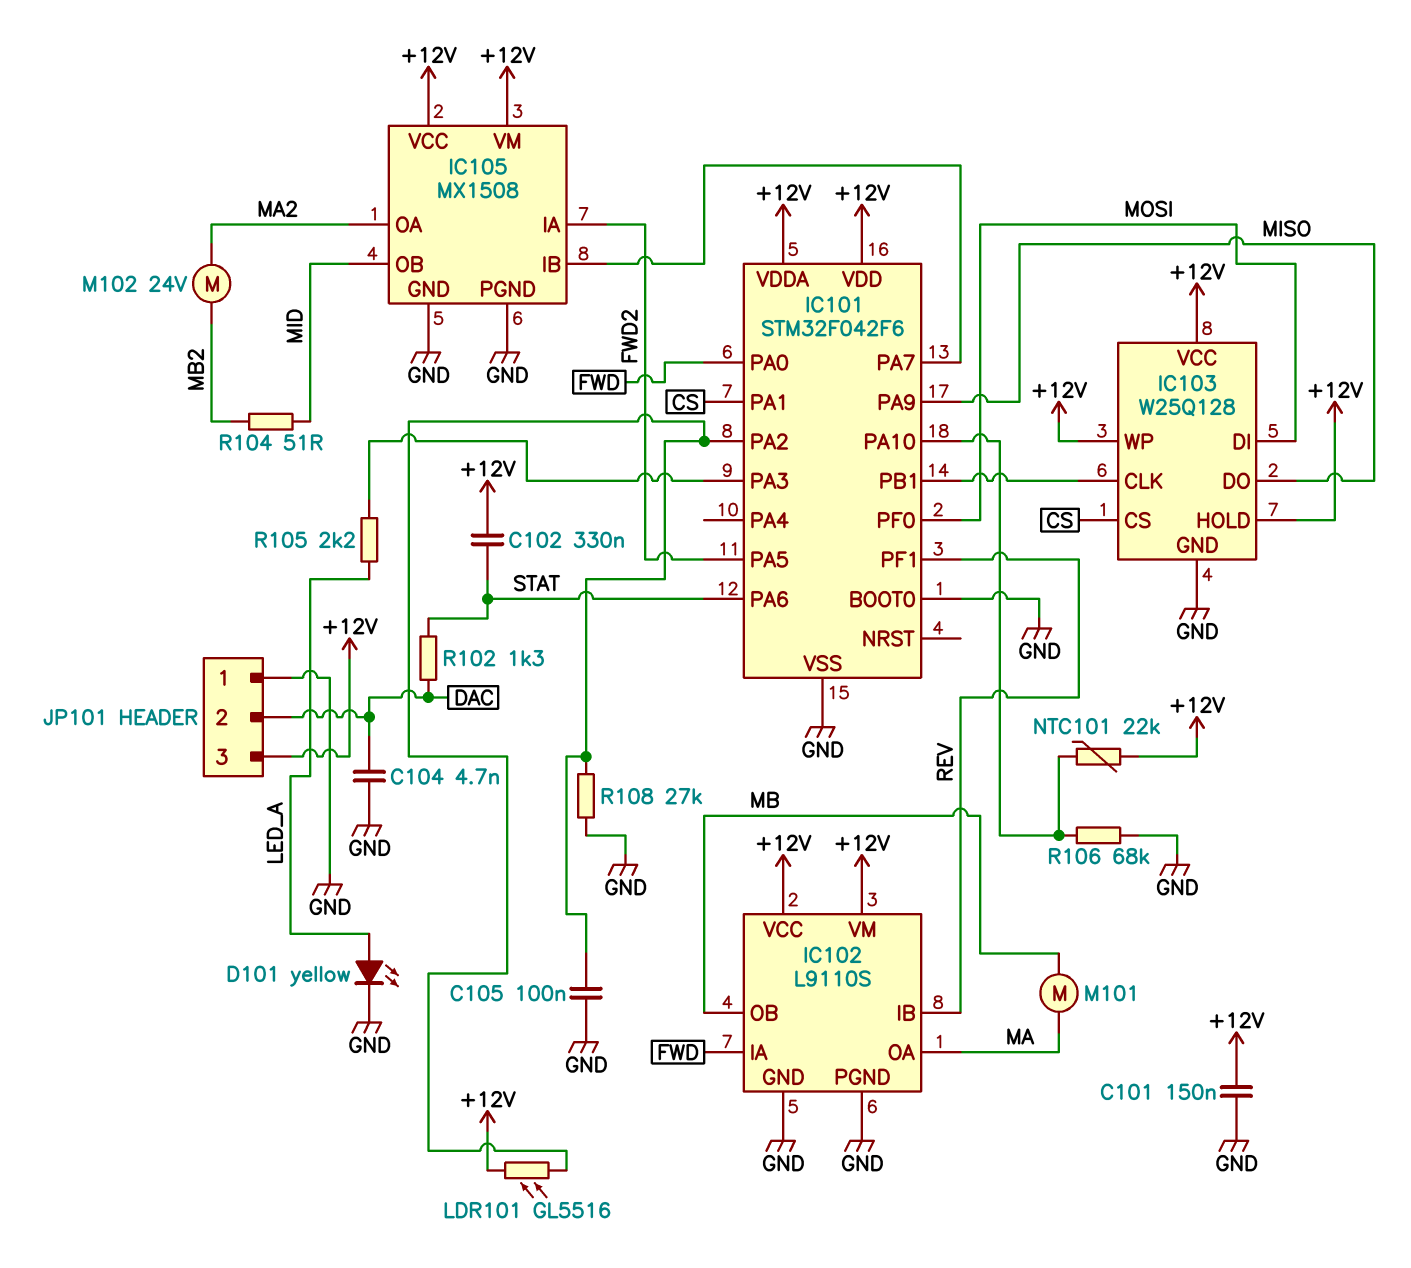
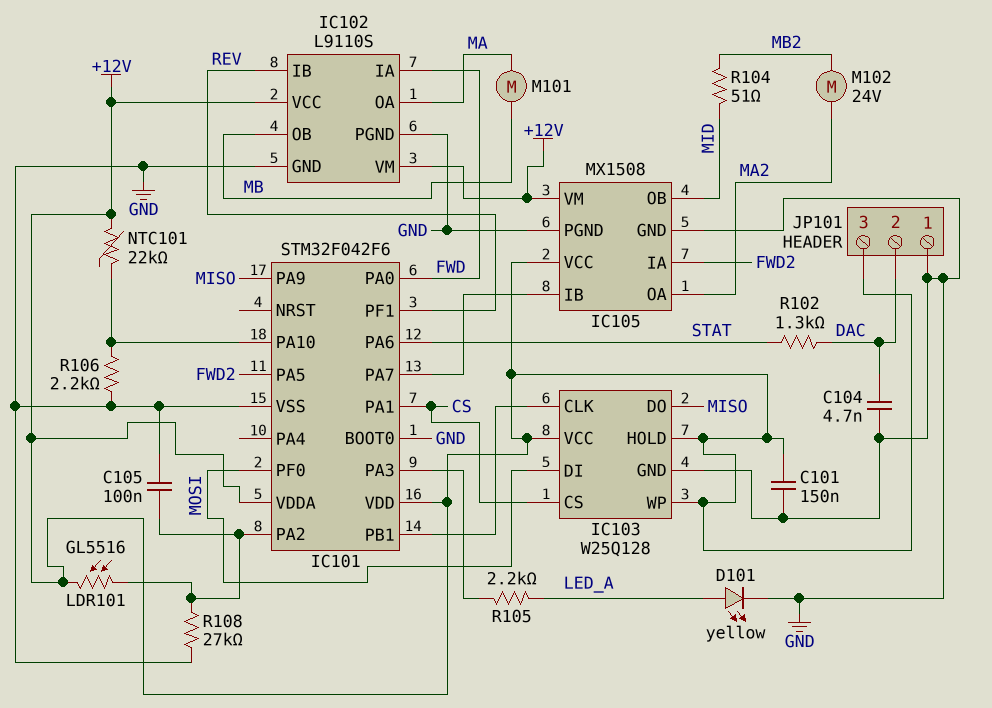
C102: 330nF (+12V, STAT) -> none
R106: 68k (GND, IC101/PA10) -> 2.2k (GND, IC101/PA10)

